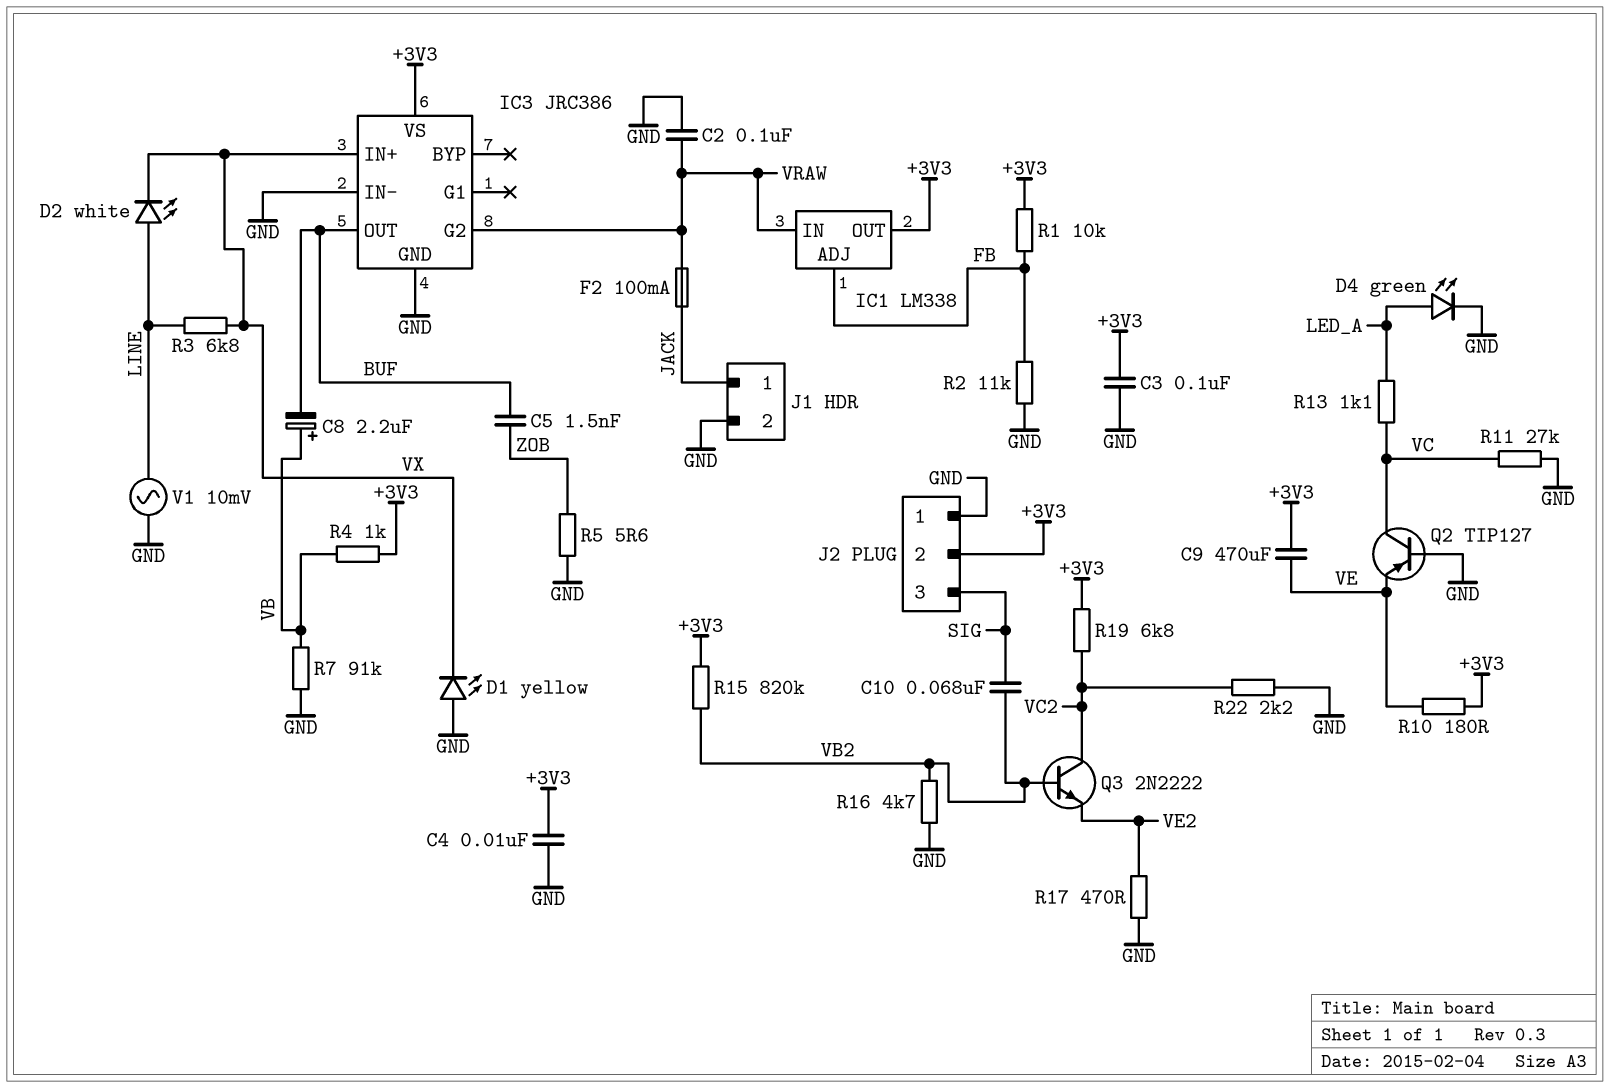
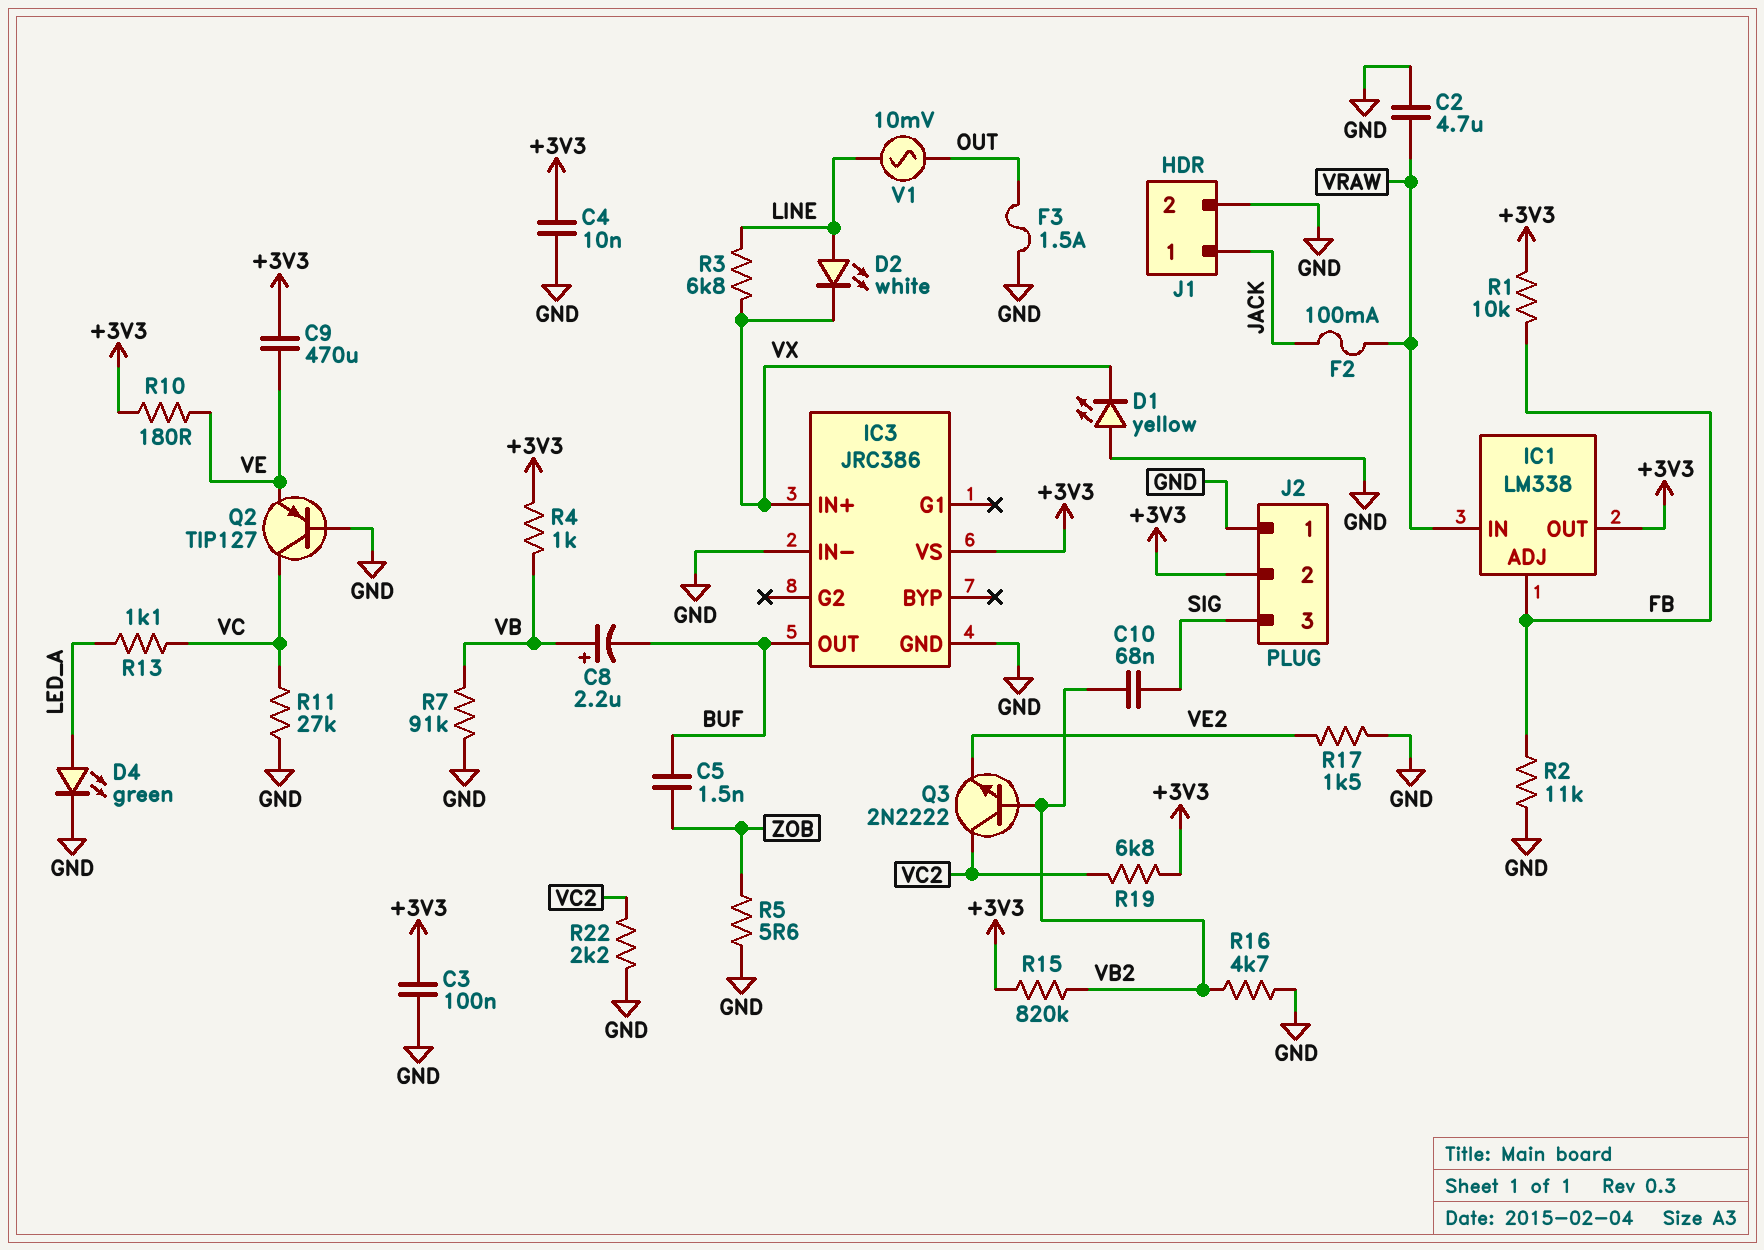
C2: 100nF (GND, VRAW) -> 4.7uF (GND, VRAW)
F3: none -> 1.5A (GND, OUT)
IC3 pin G2: VRAW -> none
R17: 470 (GND, VE2) -> 1.5k (GND, VE2)
V1: AC 10mV (GND, LINE) -> AC 10mV (LINE, OUT)

